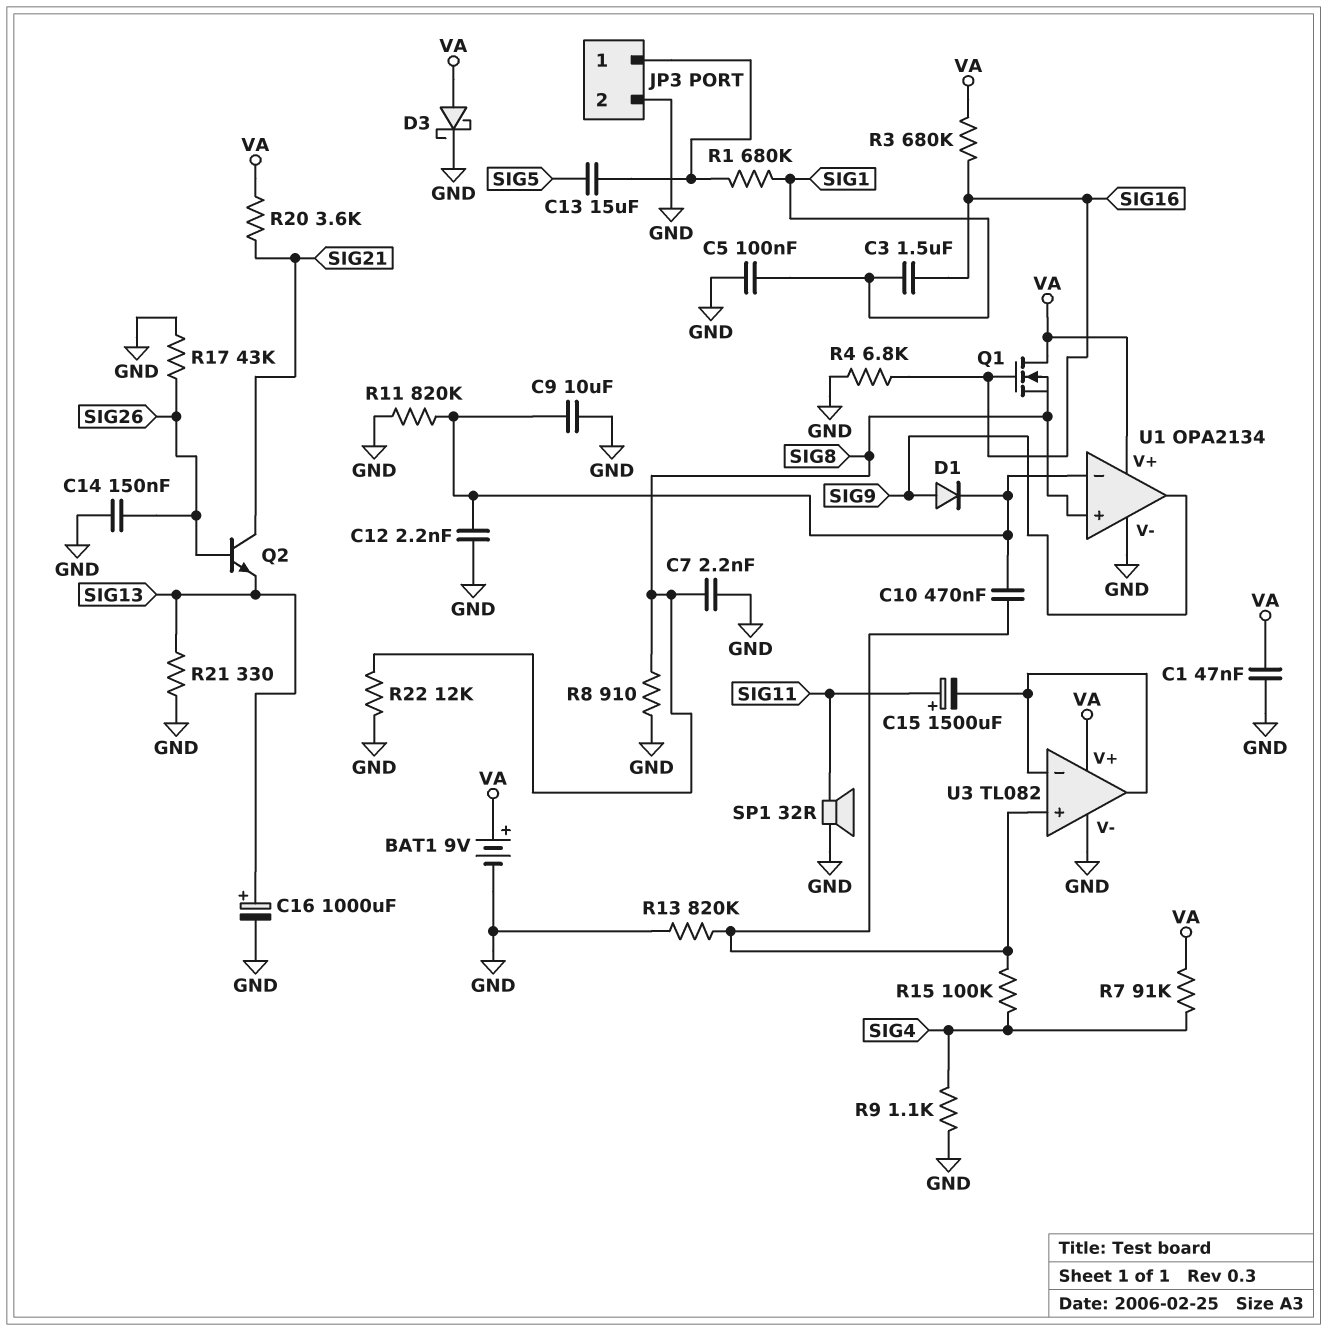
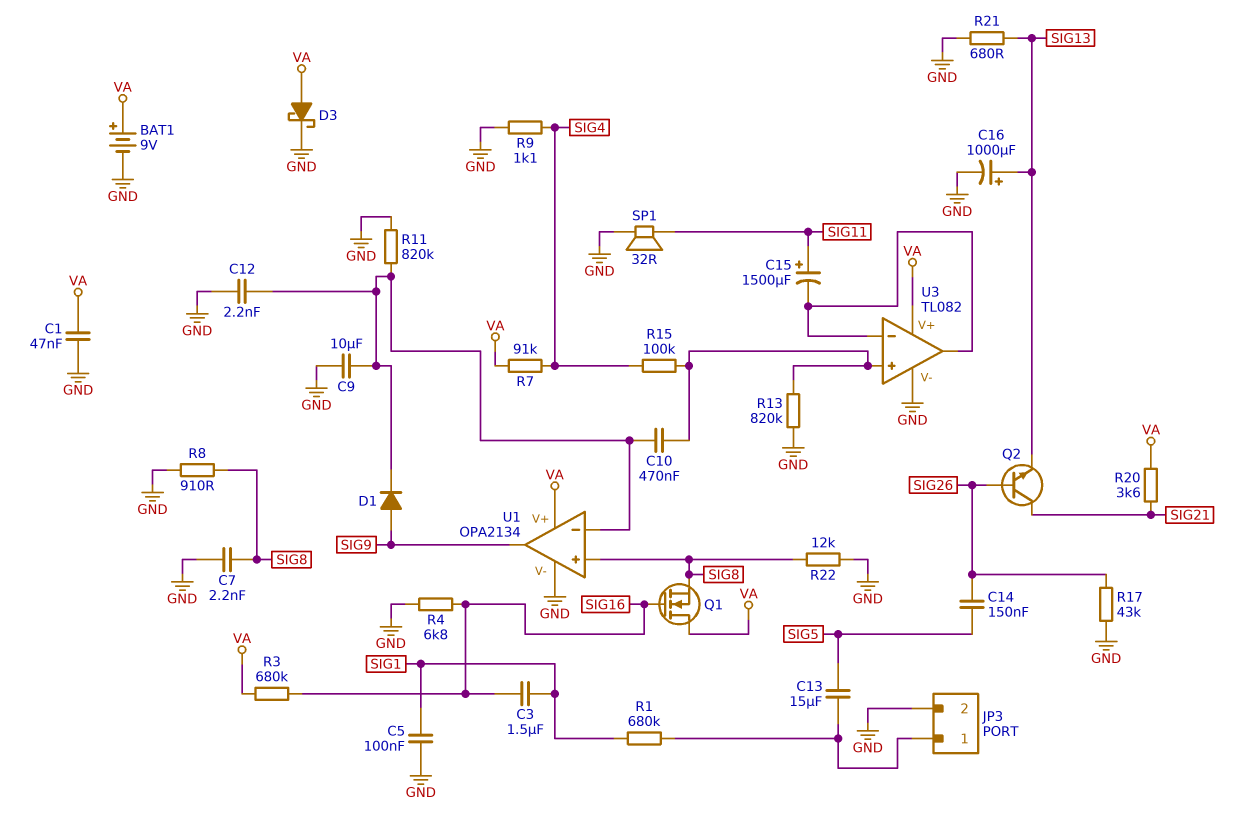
C14: 150nF (GND, SIG26) -> 150nF (SIG5, SIG26)
R21: 330 (GND, SIG13) -> 680 (GND, SIG13)

